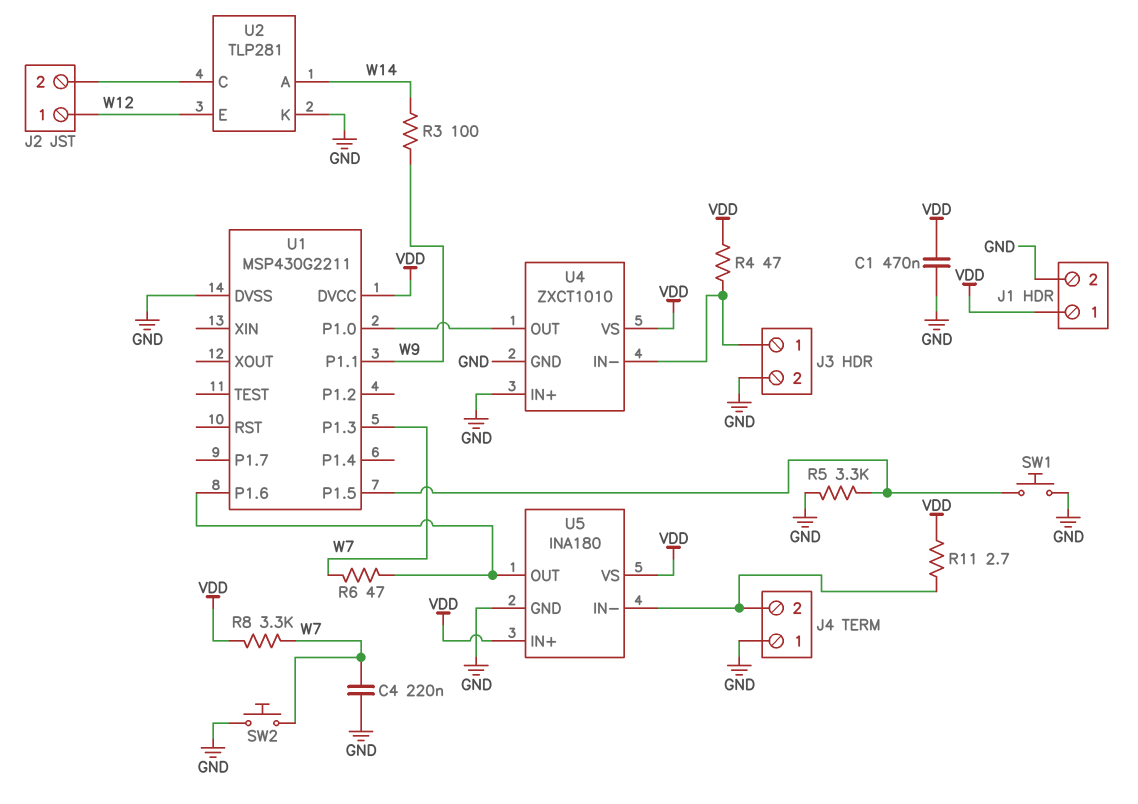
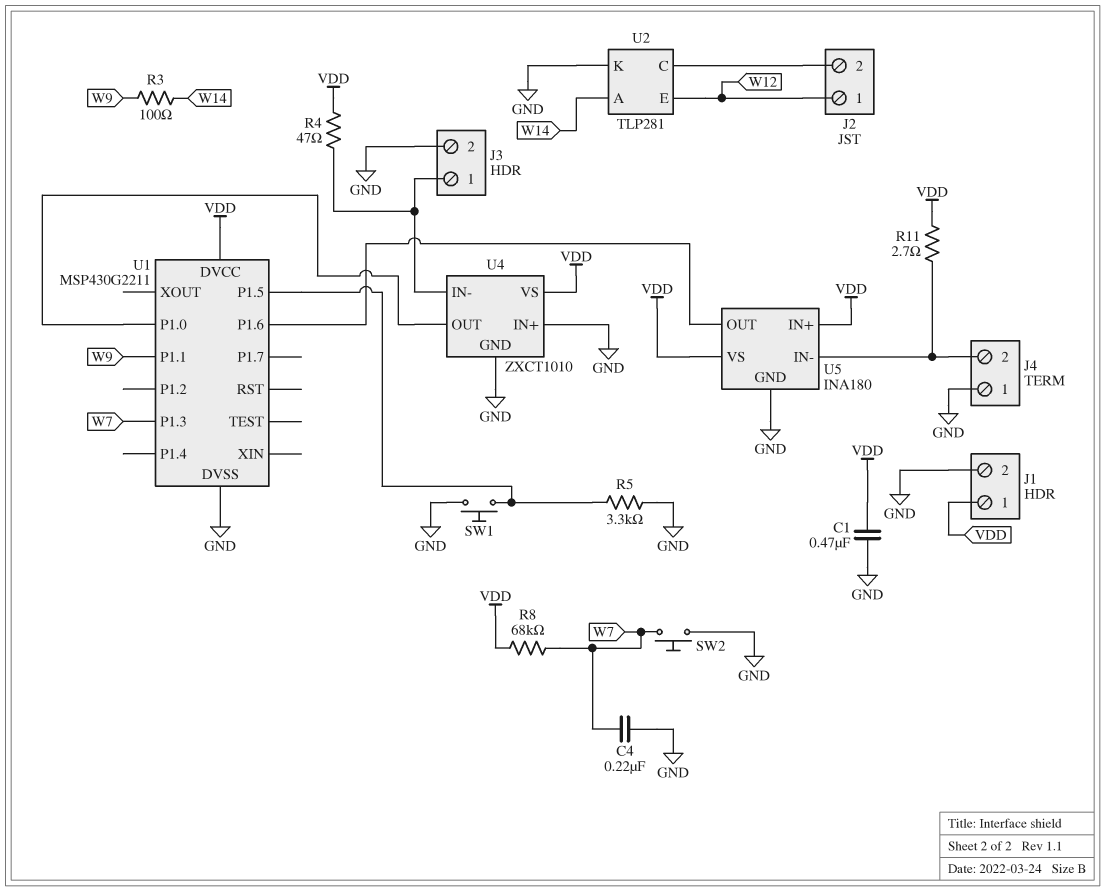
R6: 47 (U1/P1.6, W7) -> none
R8: 3.3k (VDD, W7) -> 68k (VDD, W7)

